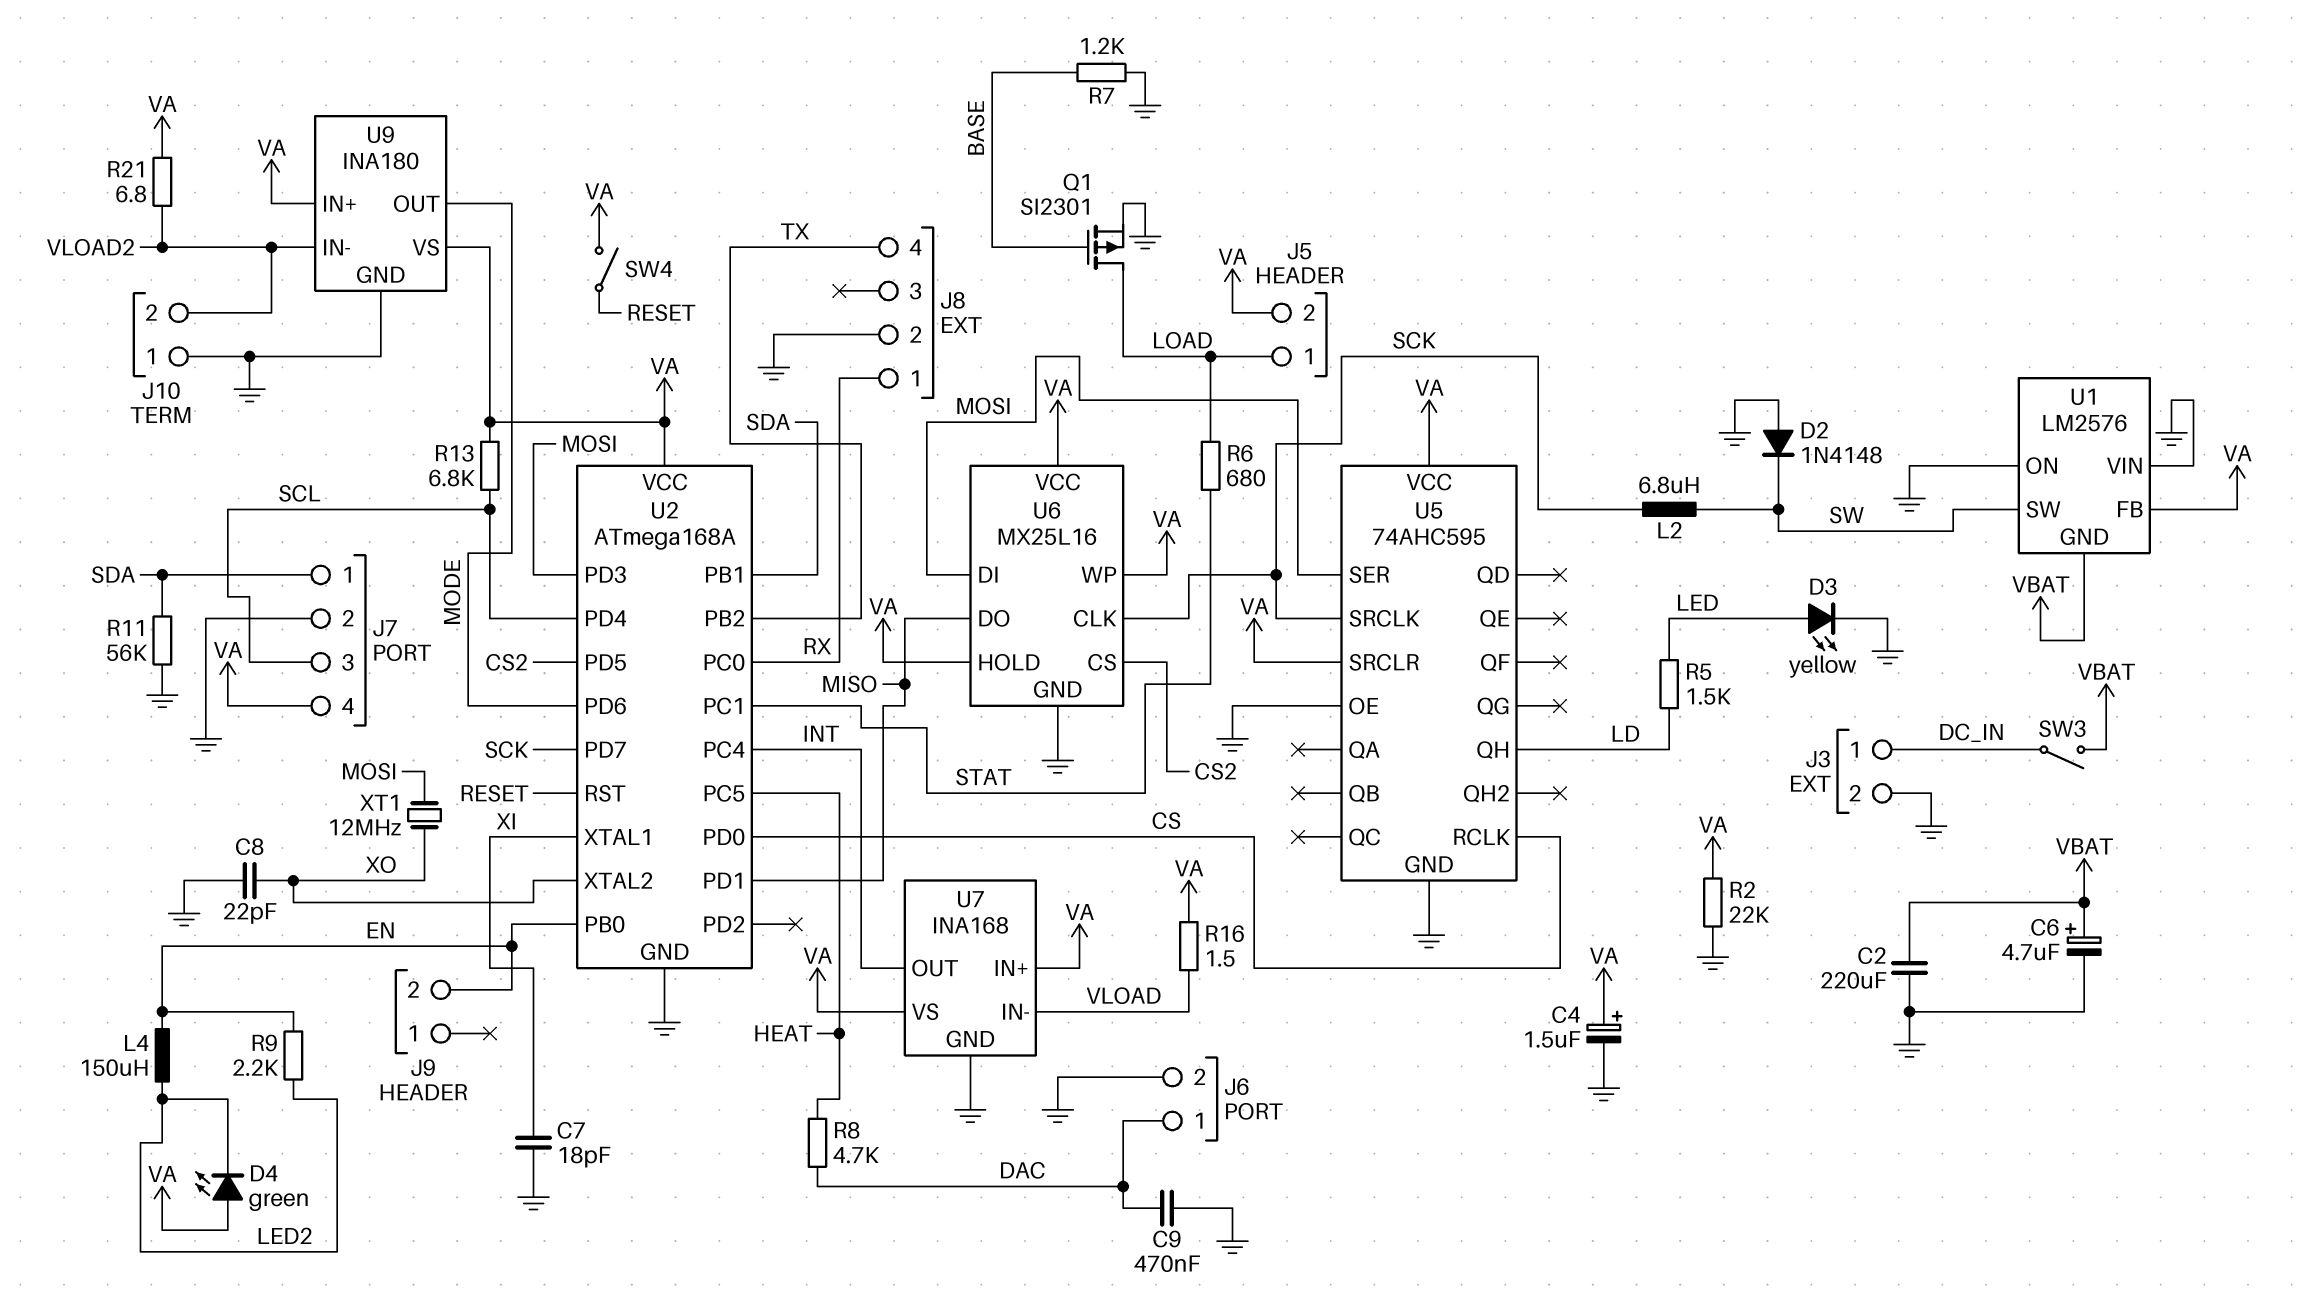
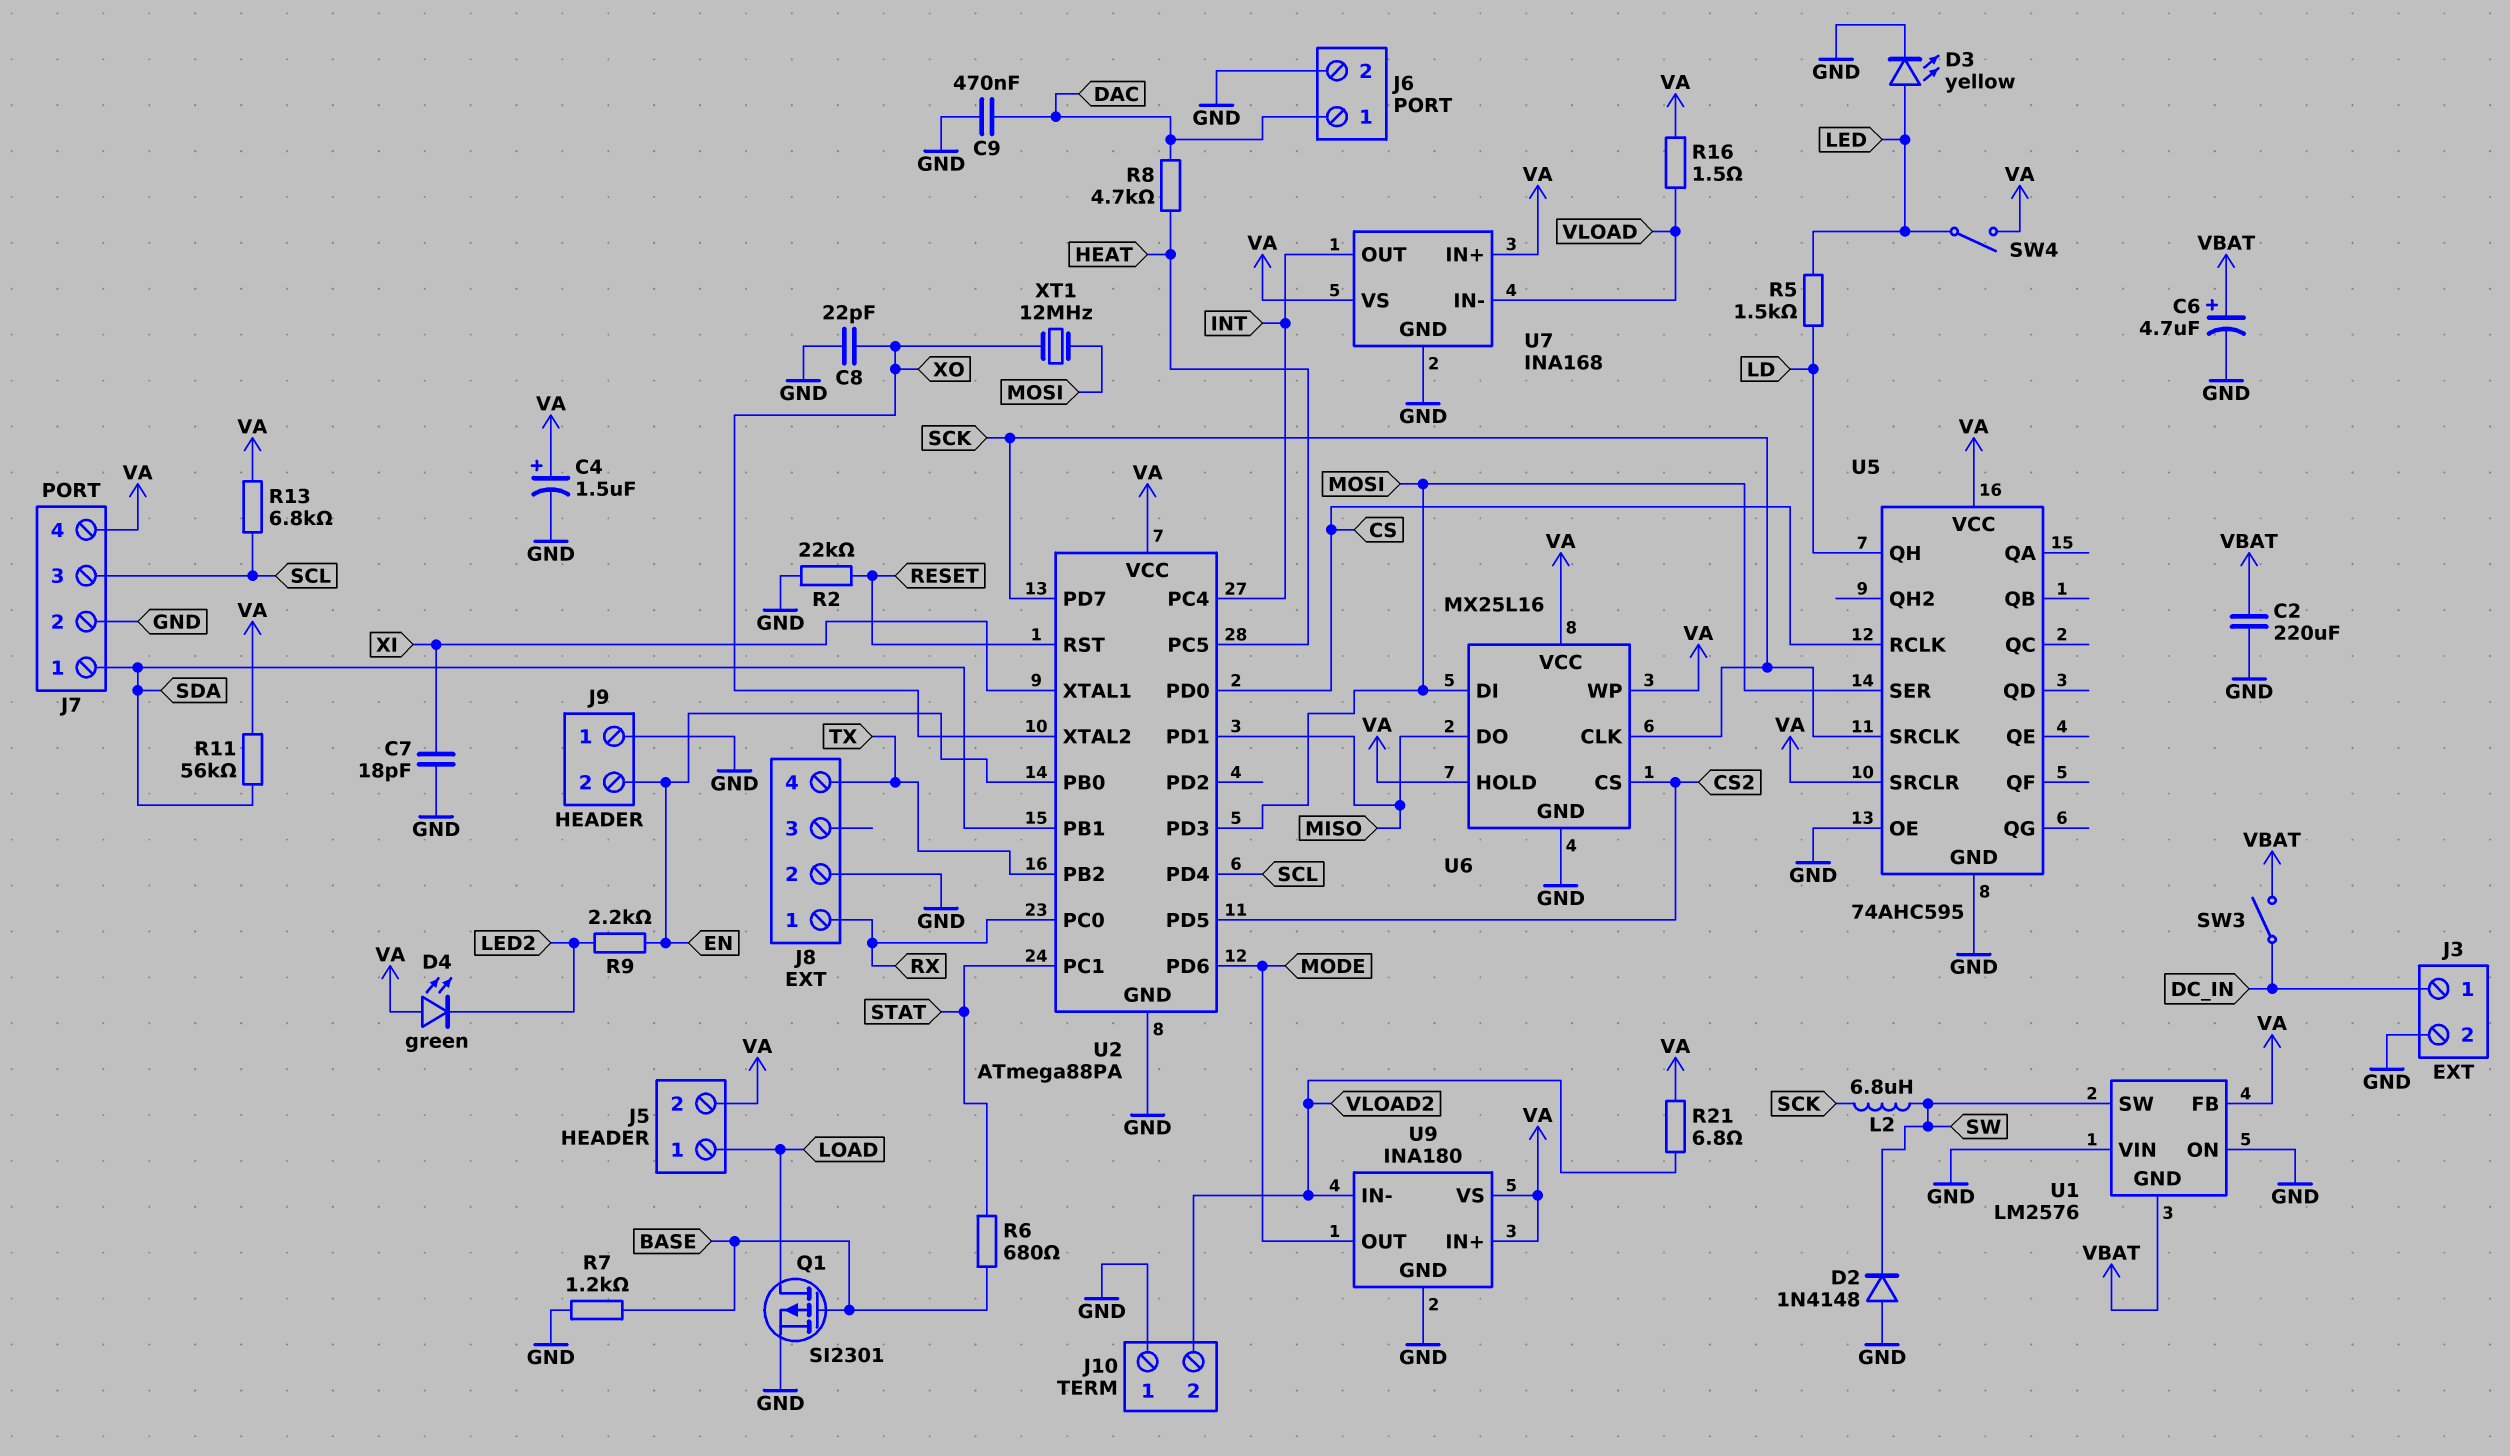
J9 pin 1: none -> GND
L4: 150uH (EN, LED2) -> none
R2: 22k (GND, VA) -> 22k (GND, RESET)
R6: 680 (LOAD, STAT) -> 680 (BASE, STAT)
R11: 56k (GND, SDA) -> 56k (SDA, VA)
SW4: switch (RESET, VA) -> switch (LED, VA)
U2: ATmega168A -> ATmega88PA

